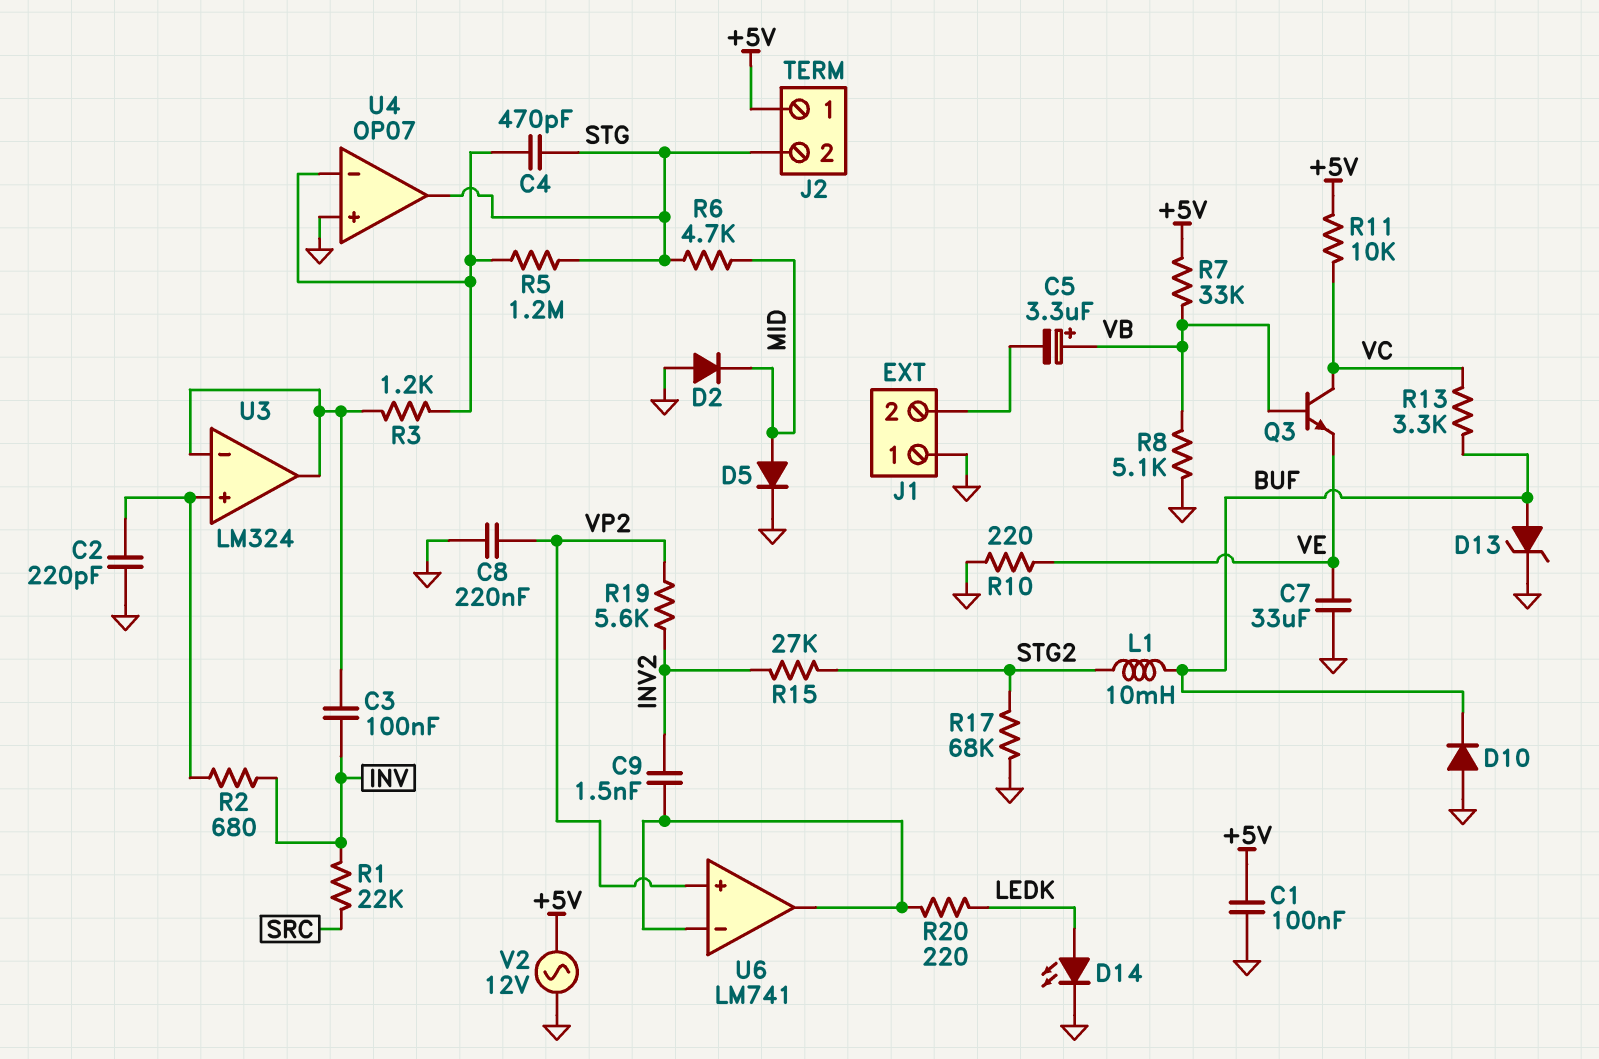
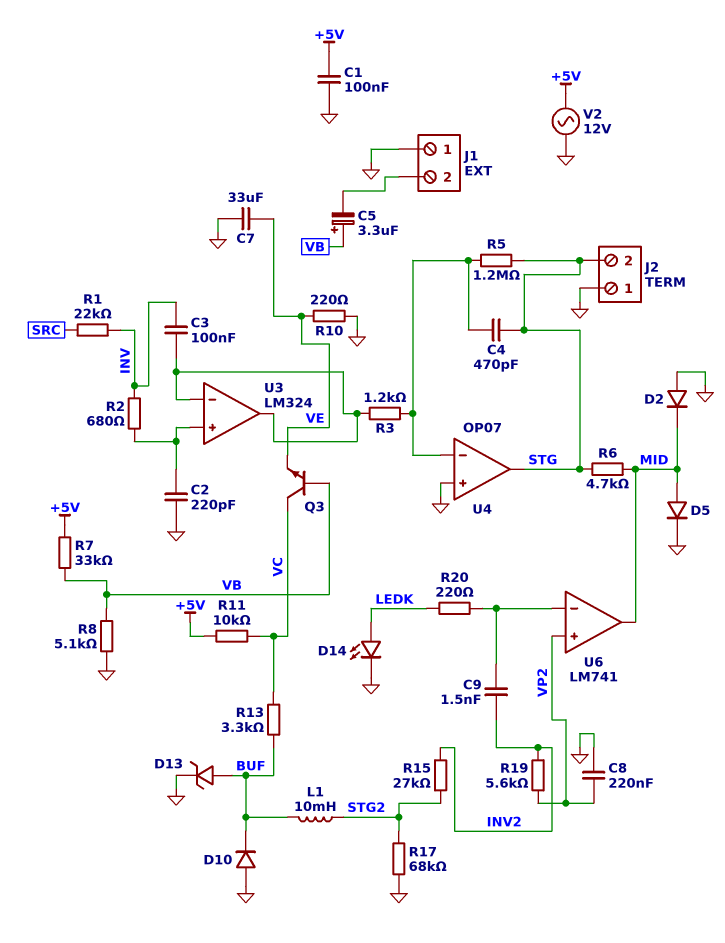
J2 pin 1: +5V -> GND
U6 pin out: U6/in- -> MID

